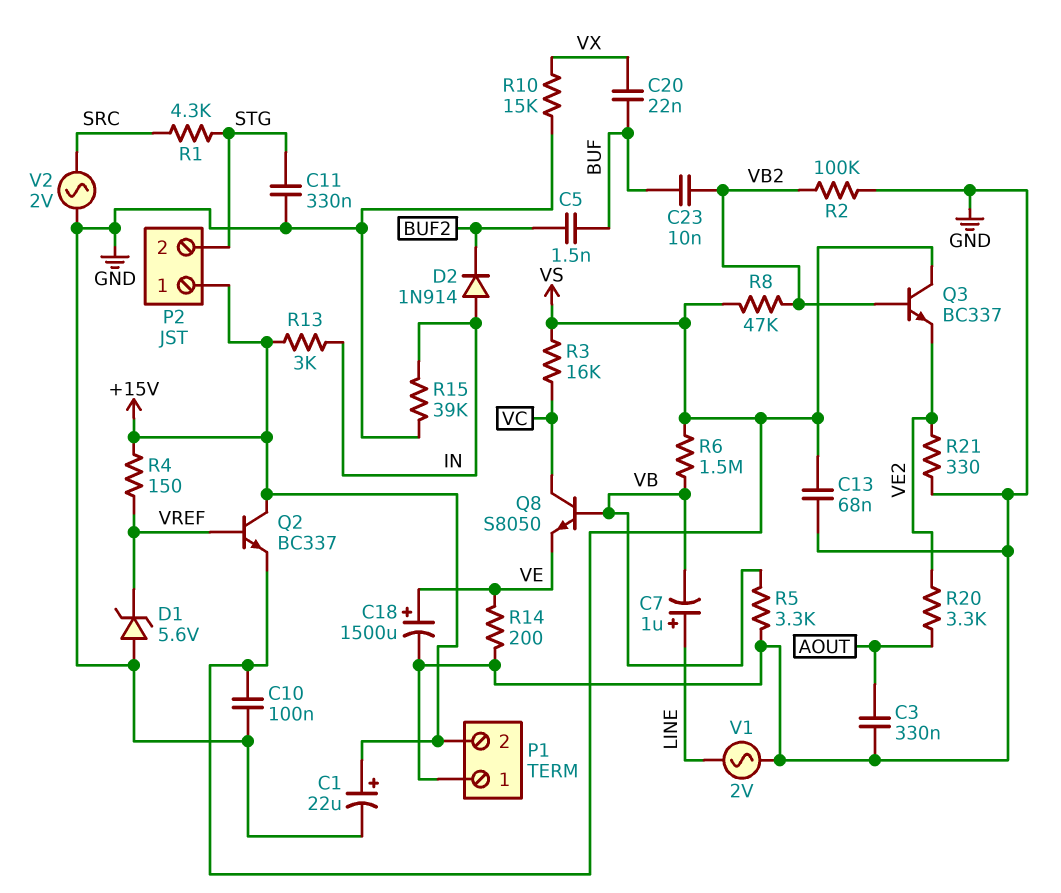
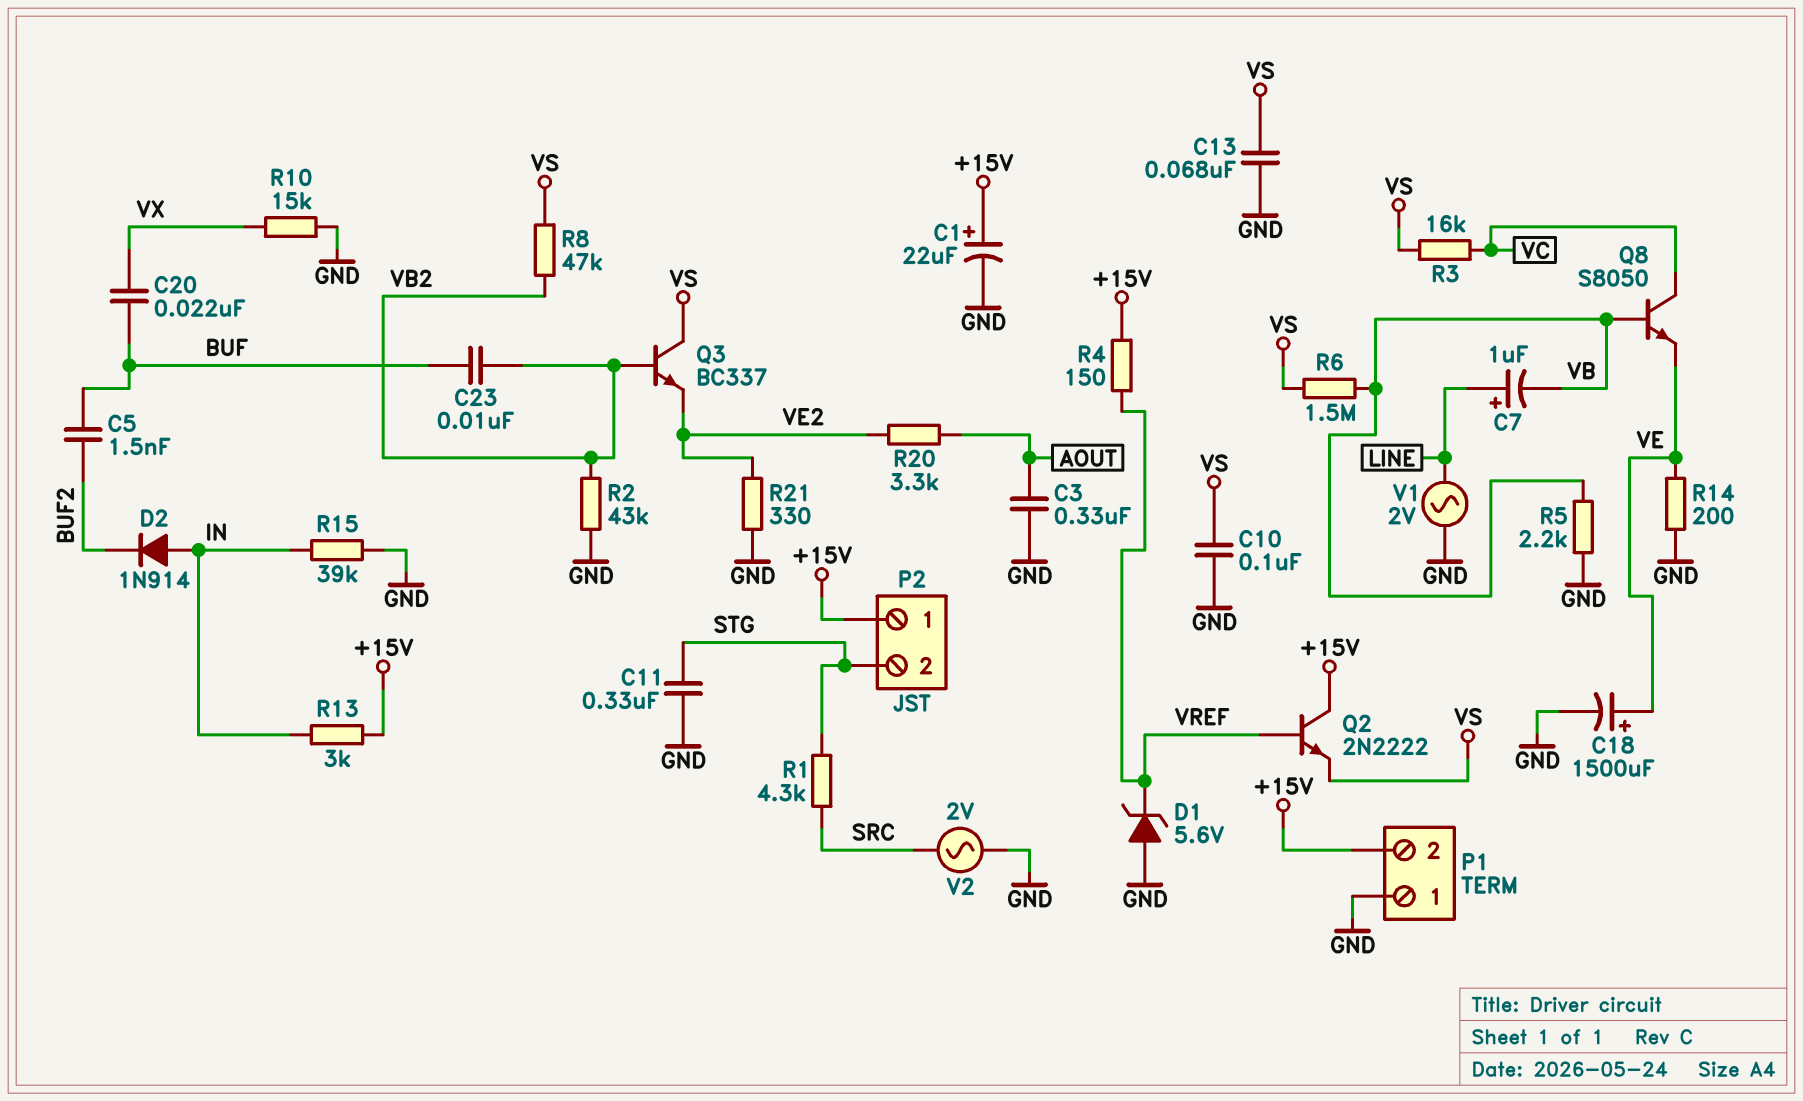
Q2: NPN BC337 (B VREF, C +15V, E VS) -> NPN 2N2222 (B VREF, C +15V, E VS)
R2: 100k (GND, VB2) -> 43k (GND, VB2)
R5: 3.3k (GND, VB) -> 2.2k (GND, VB)

